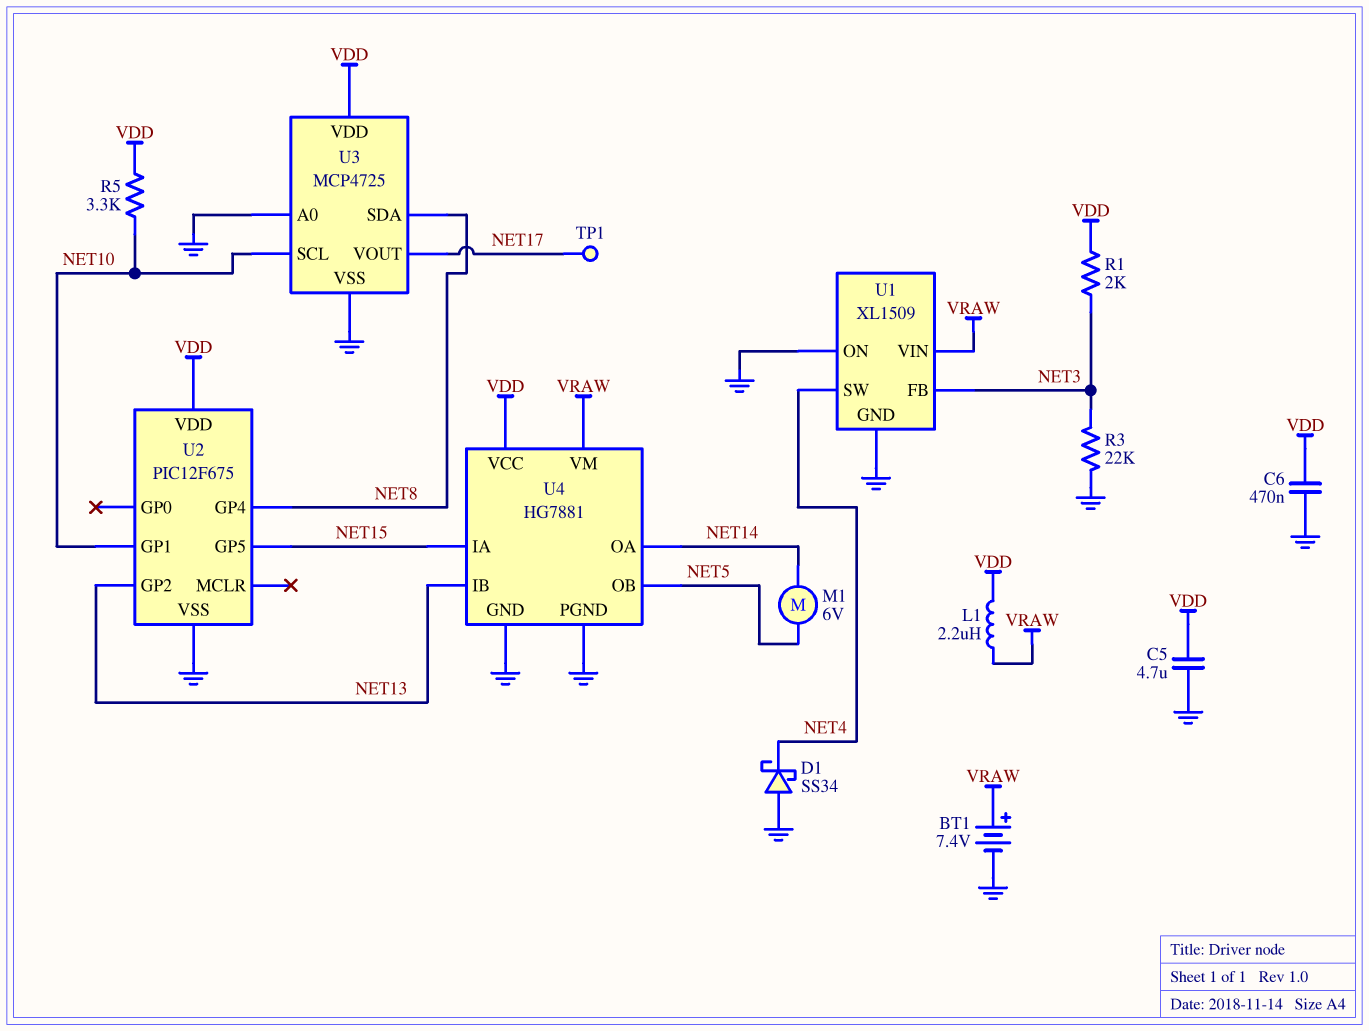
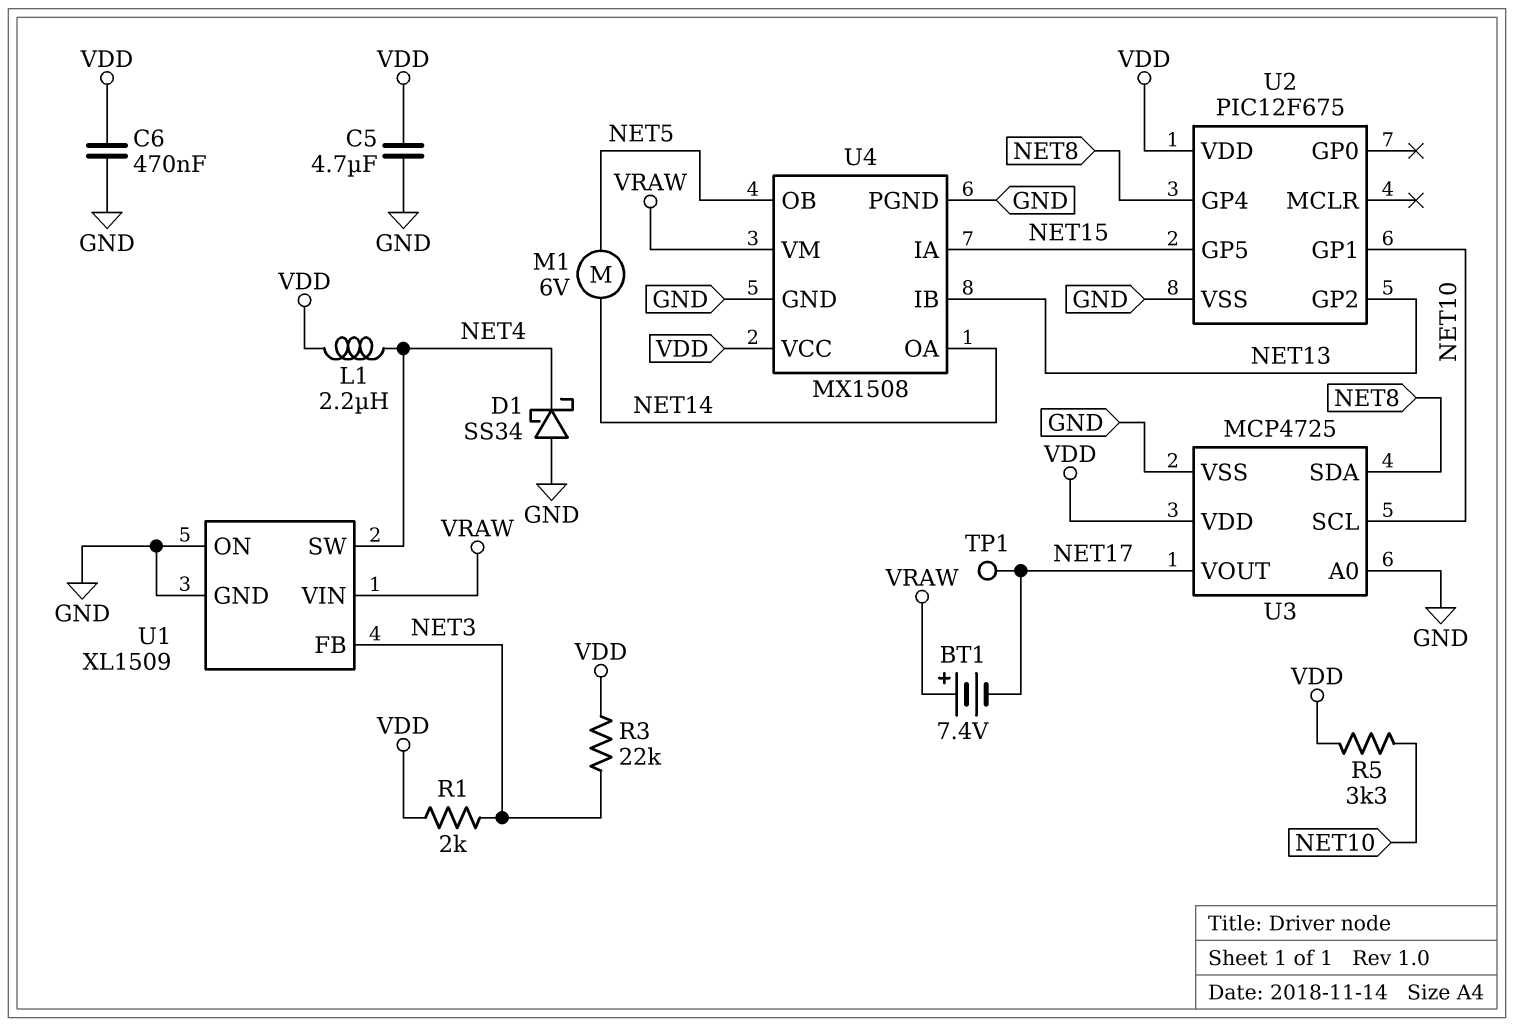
BT1: 7.4V (plus VRAW, minus GND) -> 7.4V (plus VRAW, minus NET17)
L1: 2.2uH (VDD, VRAW) -> 2.2uH (NET4, VDD)
R3: 22k (GND, NET3) -> 22k (NET3, VDD)
U4: HG7881 -> MX1508

